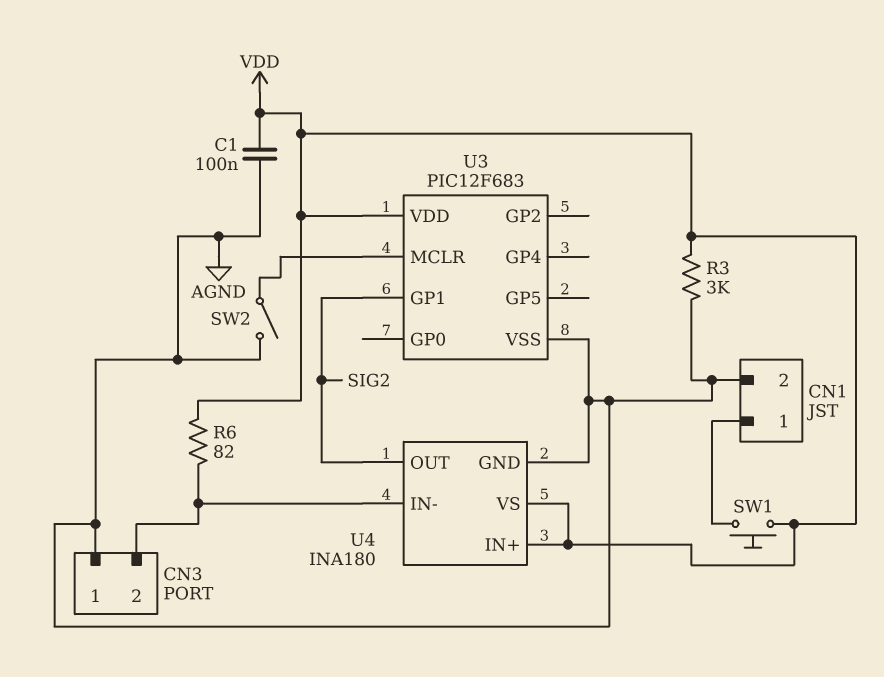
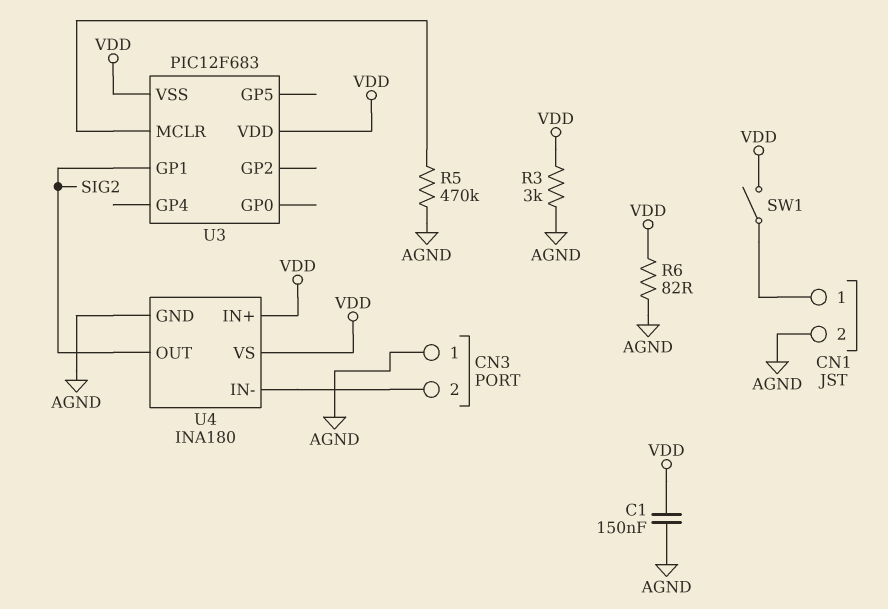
C1: 100nF (AGND, VDD) -> 150nF (AGND, VDD)
R5: none -> 470k (AGND, U3/MCLR)
R6: 82 (CN3/2, VDD) -> 82 (AGND, VDD)
SW1: button (CN1/1, VDD) -> switch (CN1/1, VDD)
SW2: switch (AGND, U3/MCLR) -> none
U3 pin VSS: AGND -> VDD

